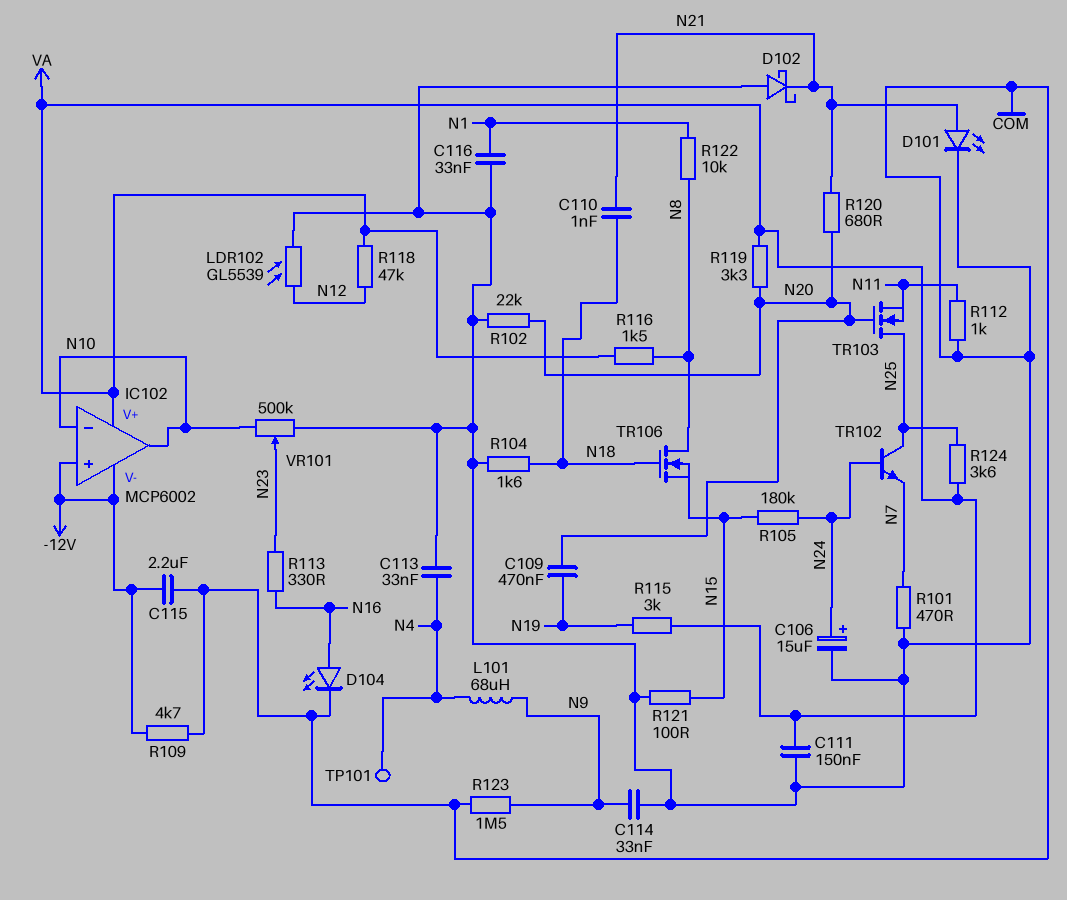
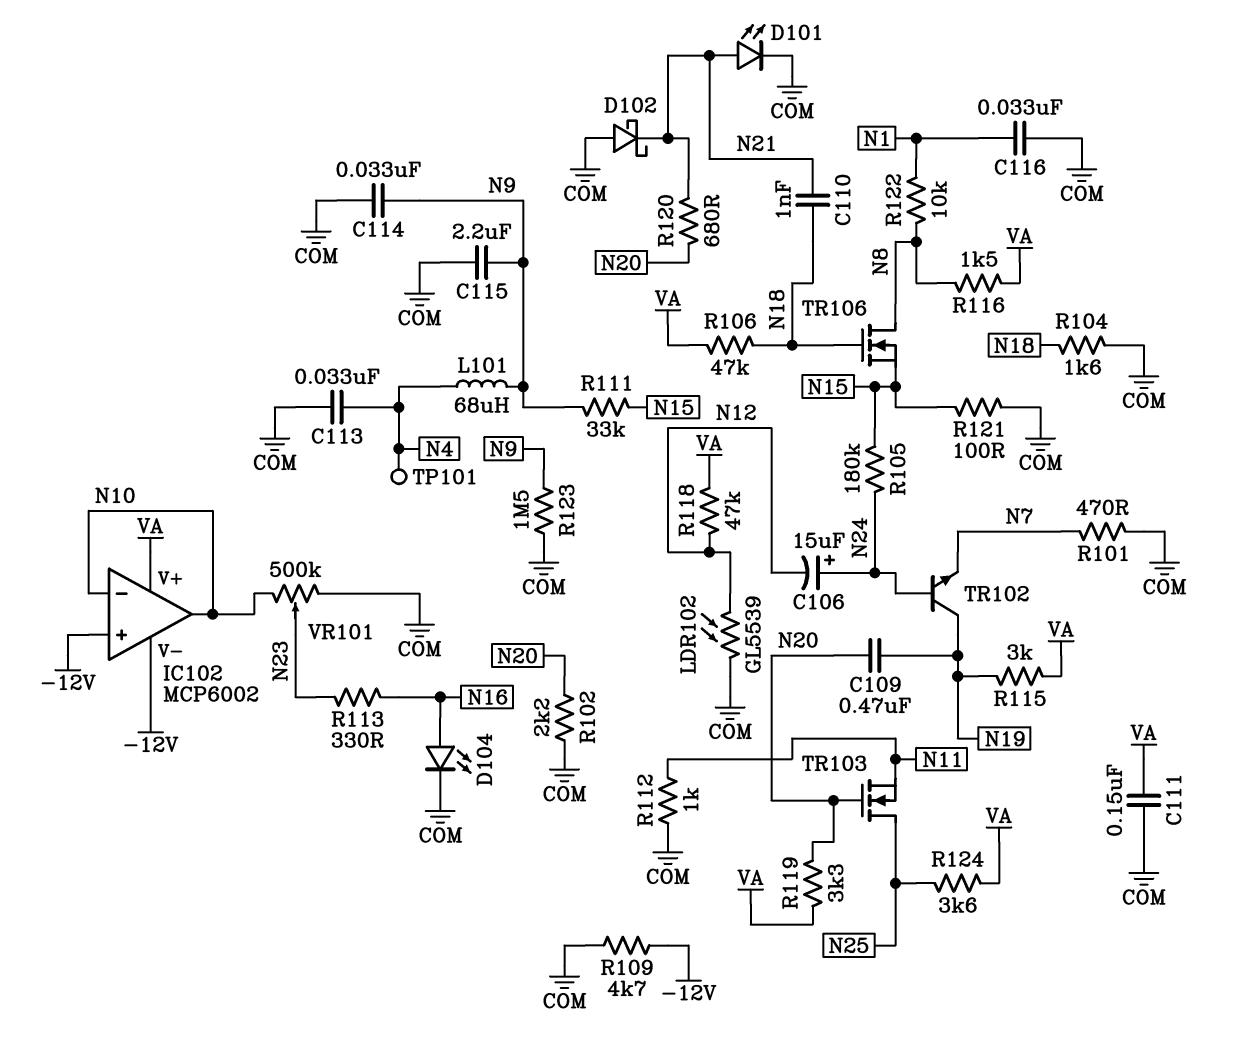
C106: 15uF (plus N24, minus COM) -> 15uF (plus N24, minus N12)
C115: 2.2uF (-12V, COM) -> 2.2uF (COM, N9)
R102: 22k (COM, N20) -> 2.2k (COM, N20)
R106: none -> 47k (N18, VA)
R111: none -> 33k (N9, N15)
TR102: NPN (B N24, C N25, E N7) -> NPN (B N24, C N19, E N7)

